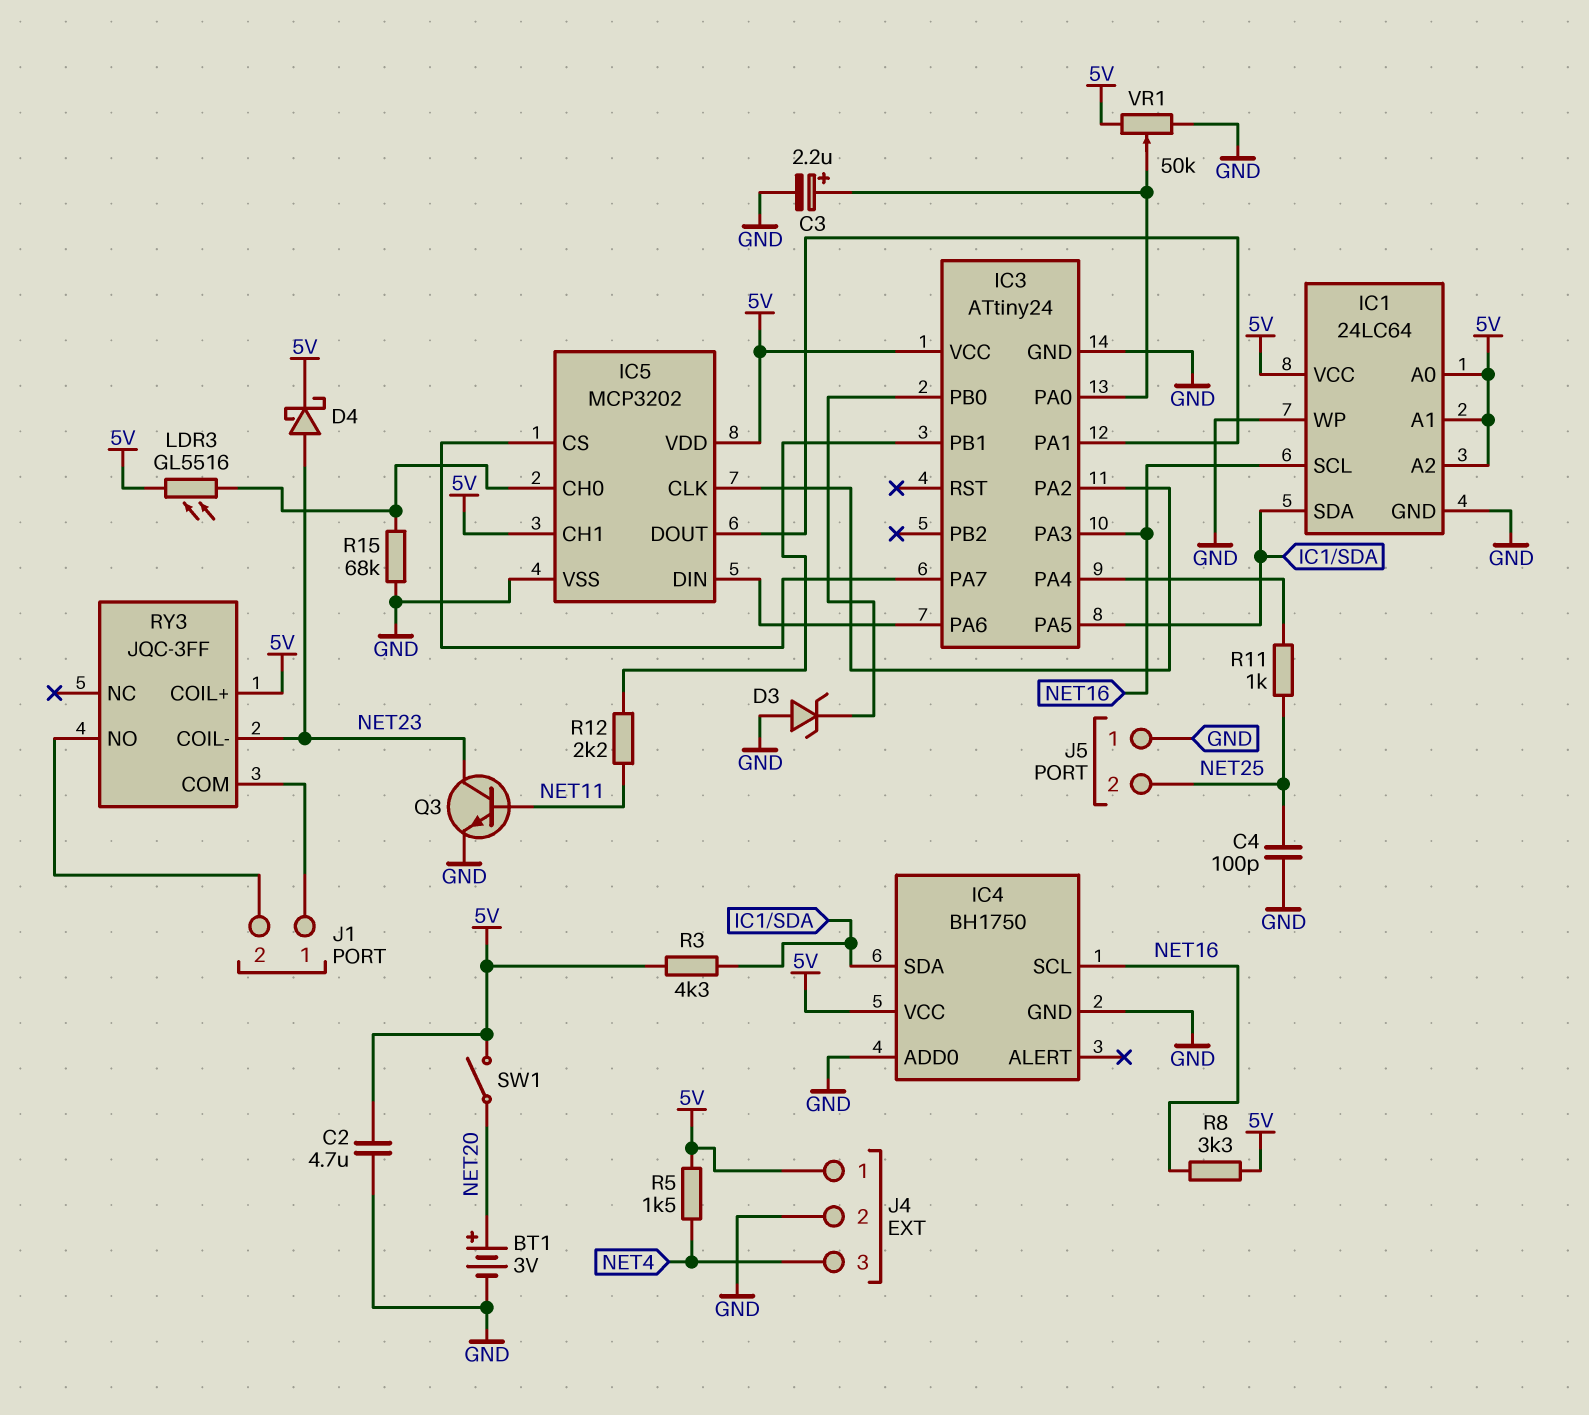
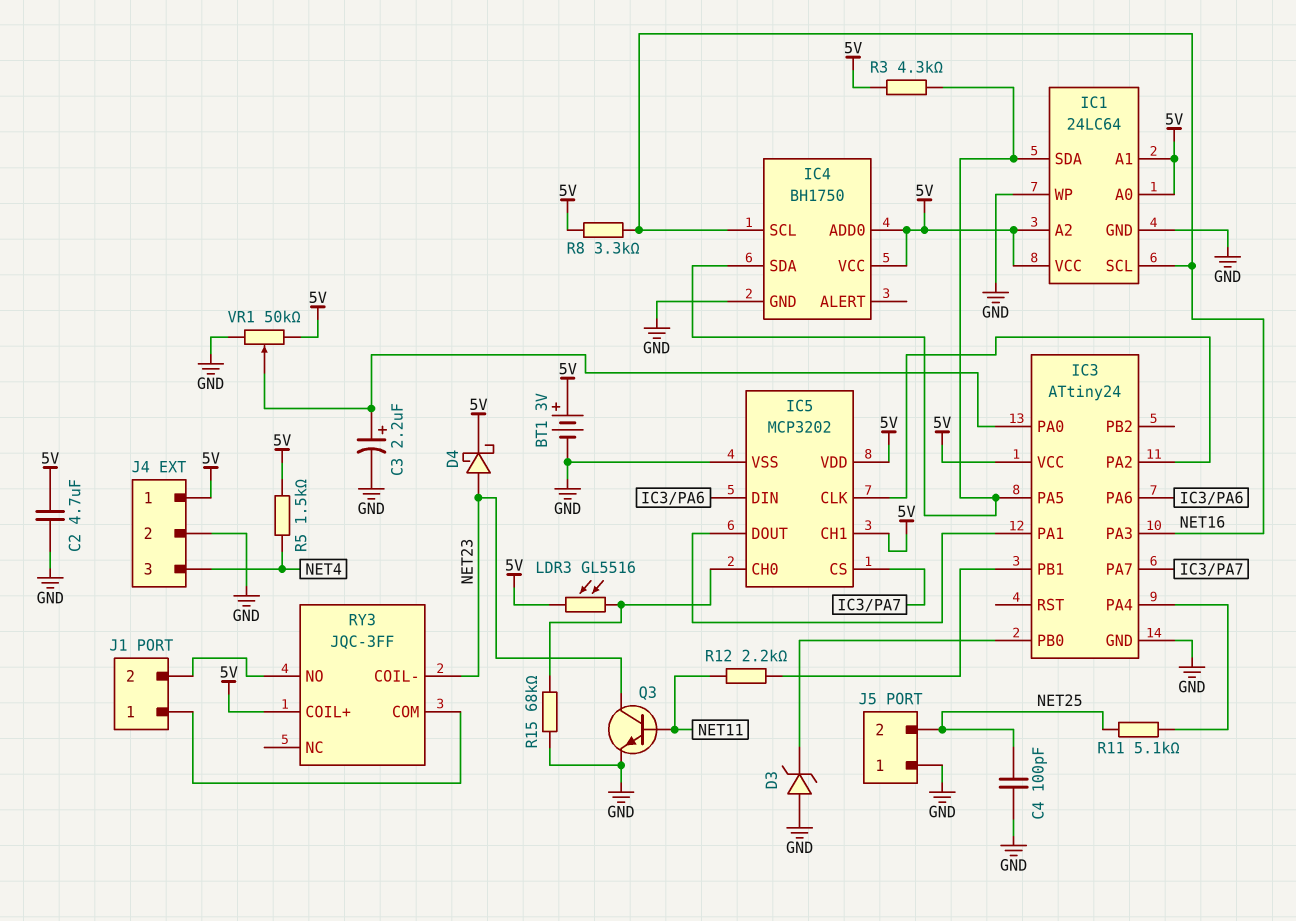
BT1: 3V (plus NET20, minus GND) -> 3V (plus 5V, minus GND)
IC4 pin ADD0: GND -> 5V
R11: 1k (IC3/PA4, NET25) -> 5.1k (IC3/PA4, NET25)
SW1: switch (5V, NET20) -> none

